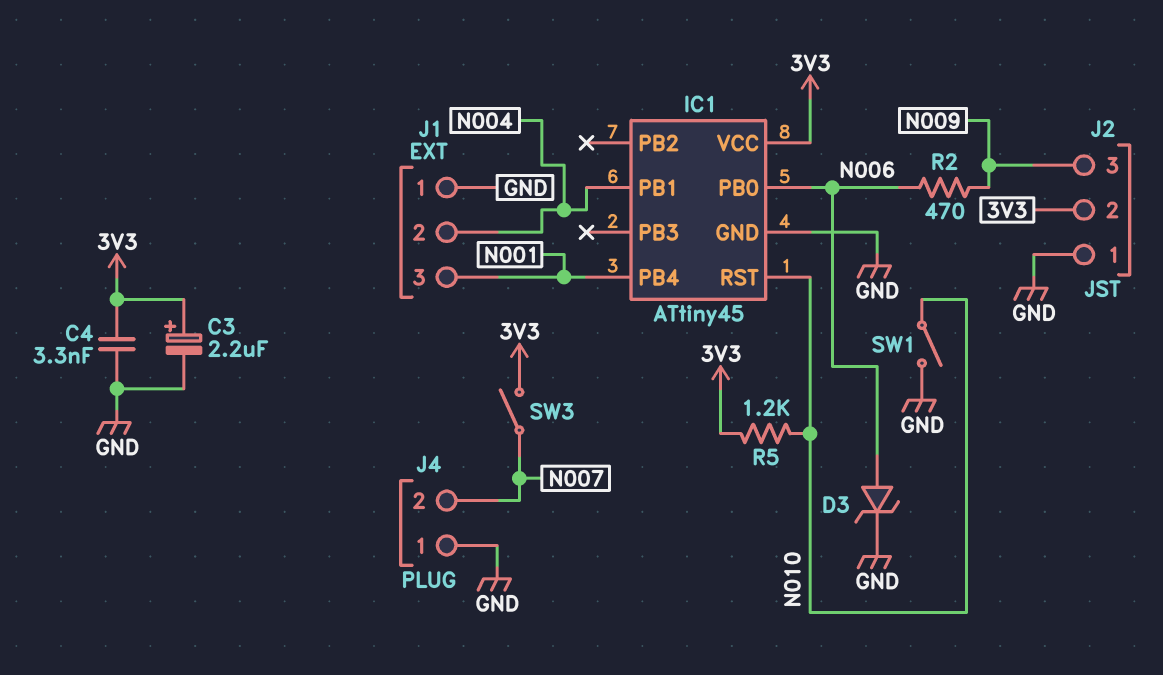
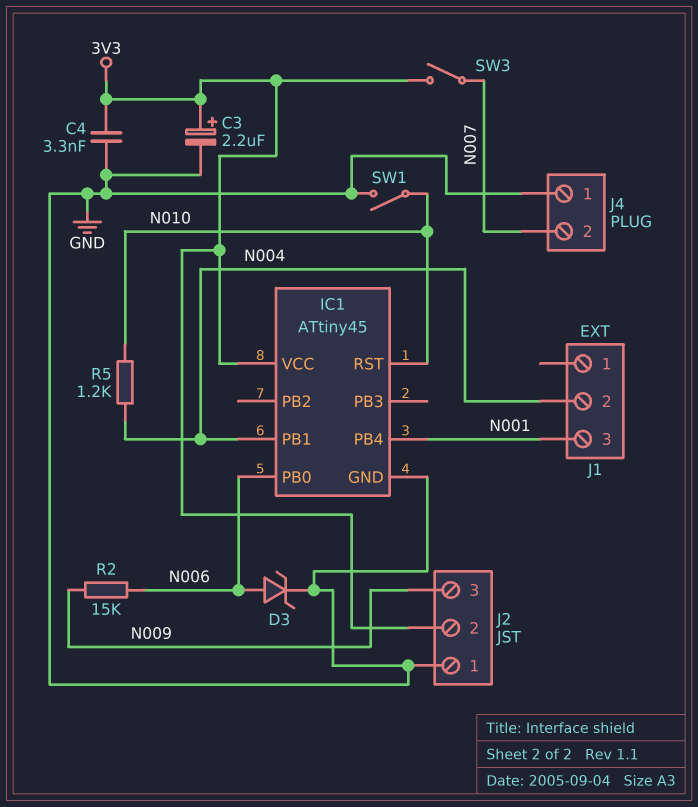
J1 pin 1: GND -> none
R2: 470 (N006, N009) -> 15k (N006, N009)
R5: 1.2k (3V3, N010) -> 1.2k (N004, N010)

